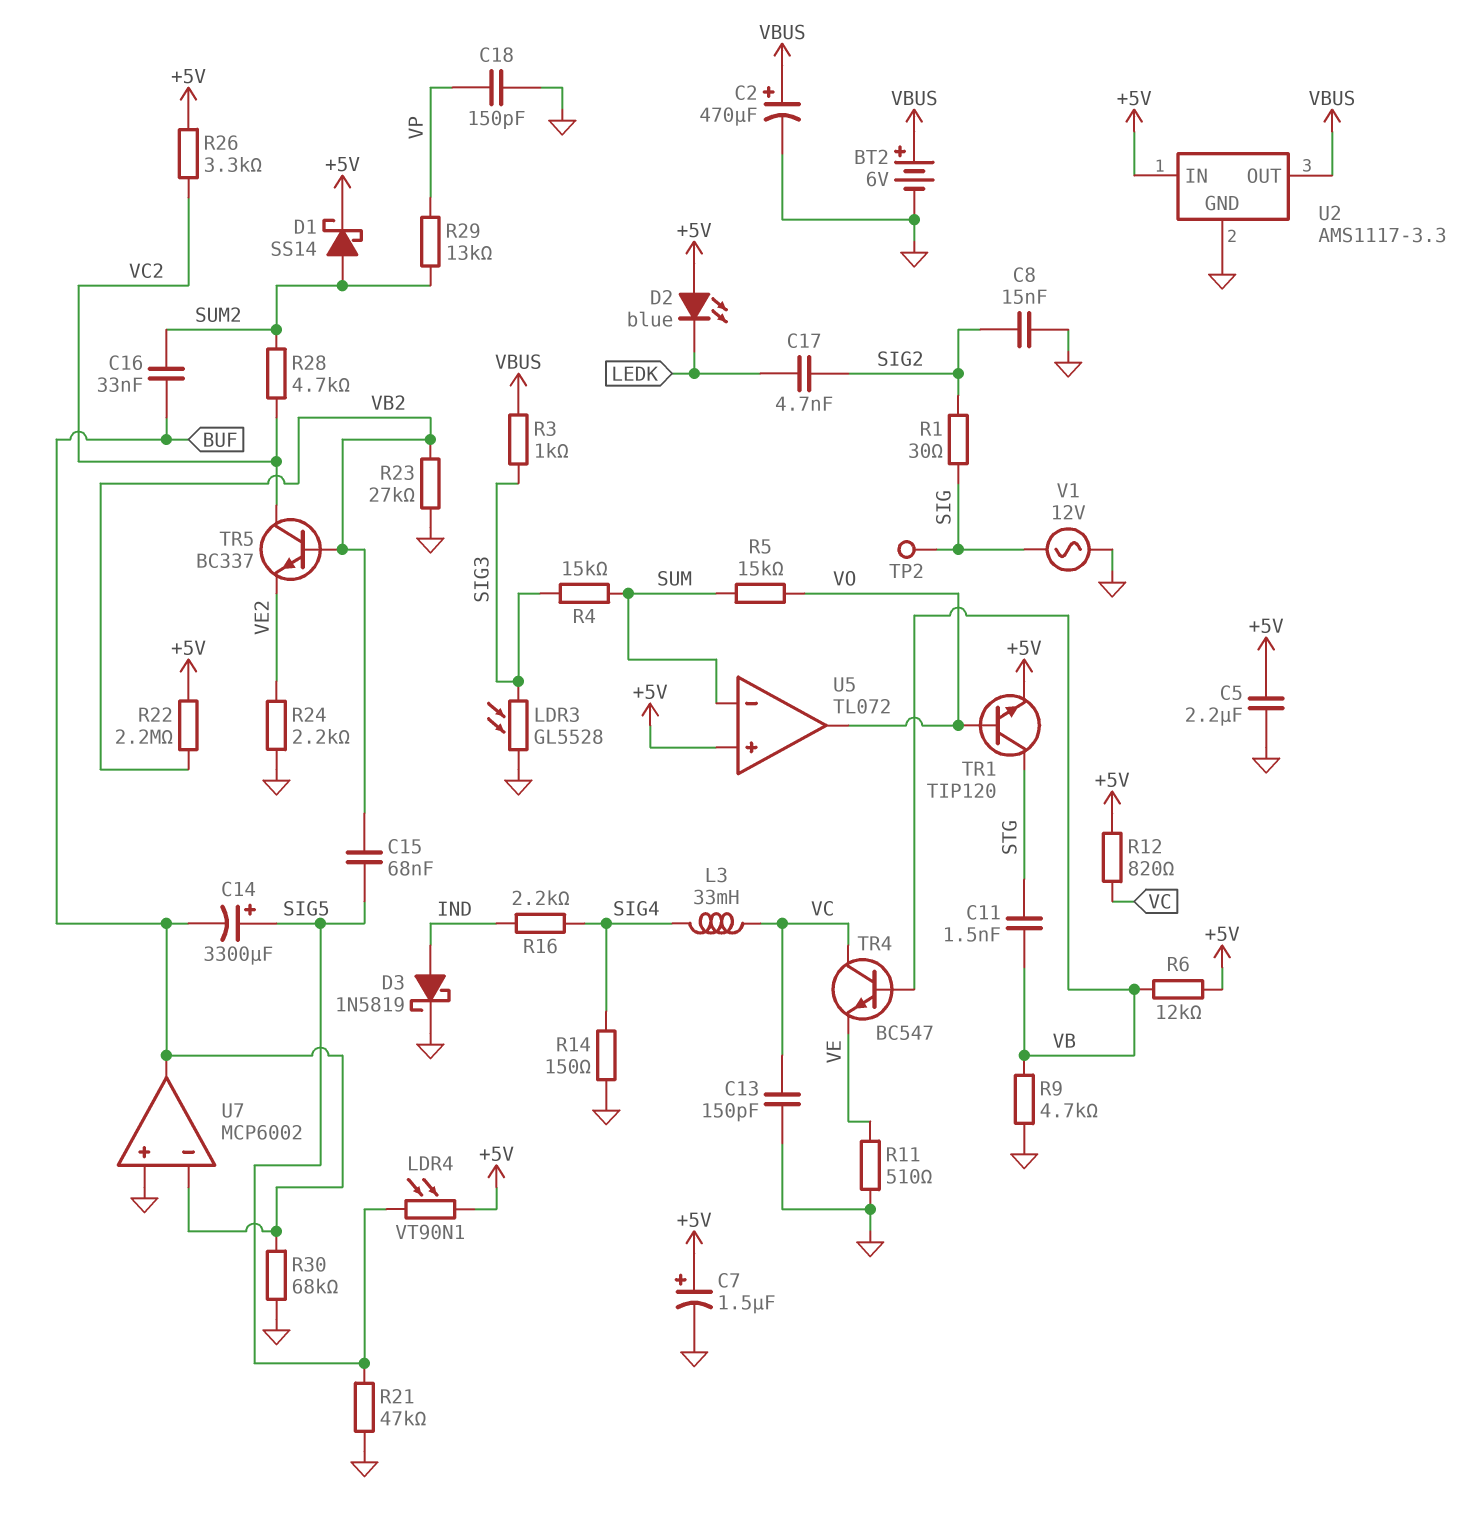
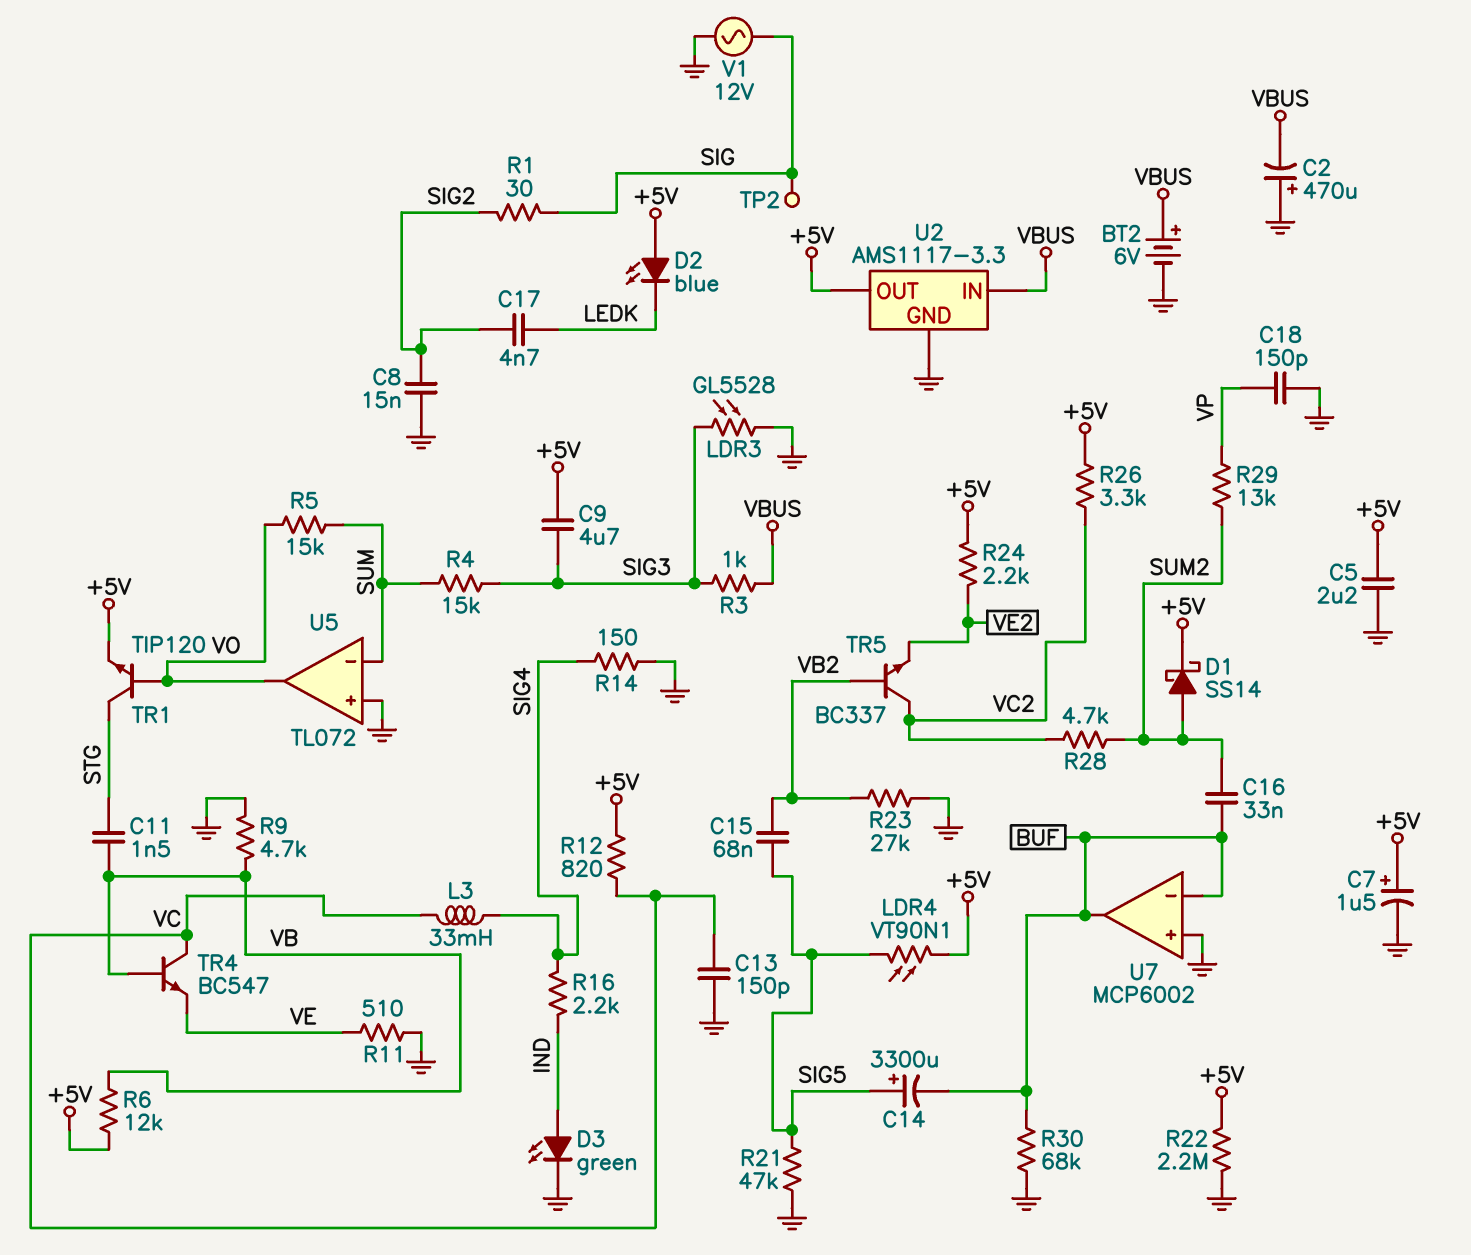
C2: 470uF (plus VBUS, minus GND) -> 470uF (plus GND, minus VBUS)
C9: none -> 4.7uF (+5V, SIG3)
D3: schottky 1N5819 (A IND, K GND) -> LED green (A IND, K GND)
R22: 2.2M (+5V, VB2) -> 2.2M (+5V, GND)
R24: 2.2k (GND, VE2) -> 2.2k (+5V, VE2)
U2 pin IN: +5V -> VBUS
U2 pin OUT: VBUS -> +5V
U5 pin in+: +5V -> GND

